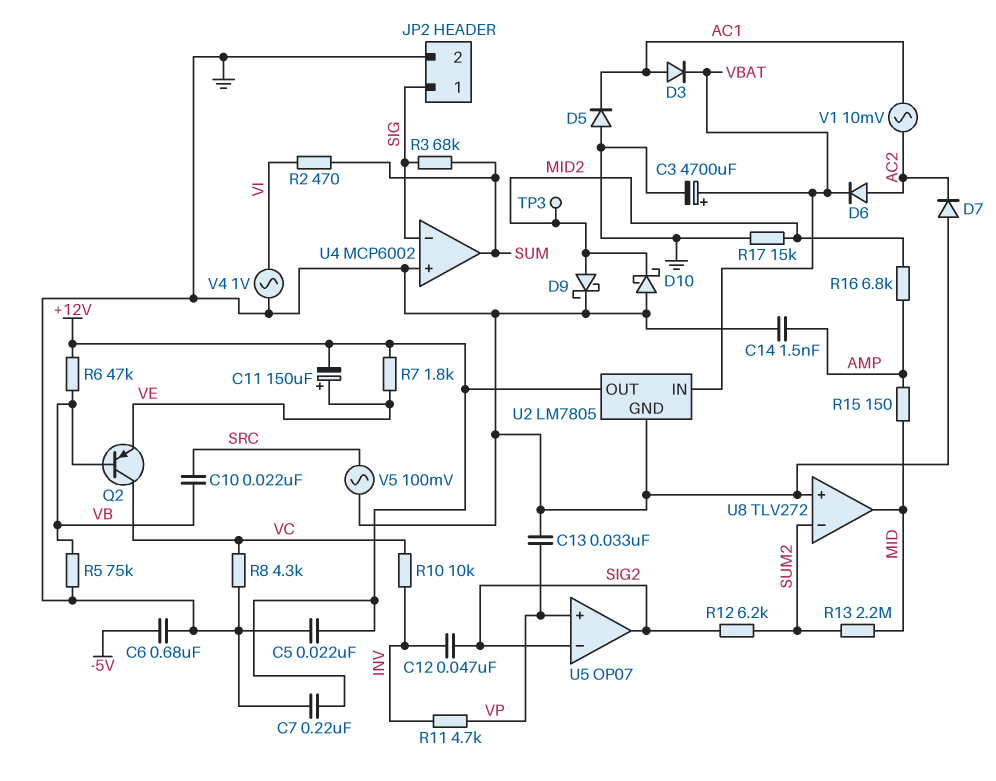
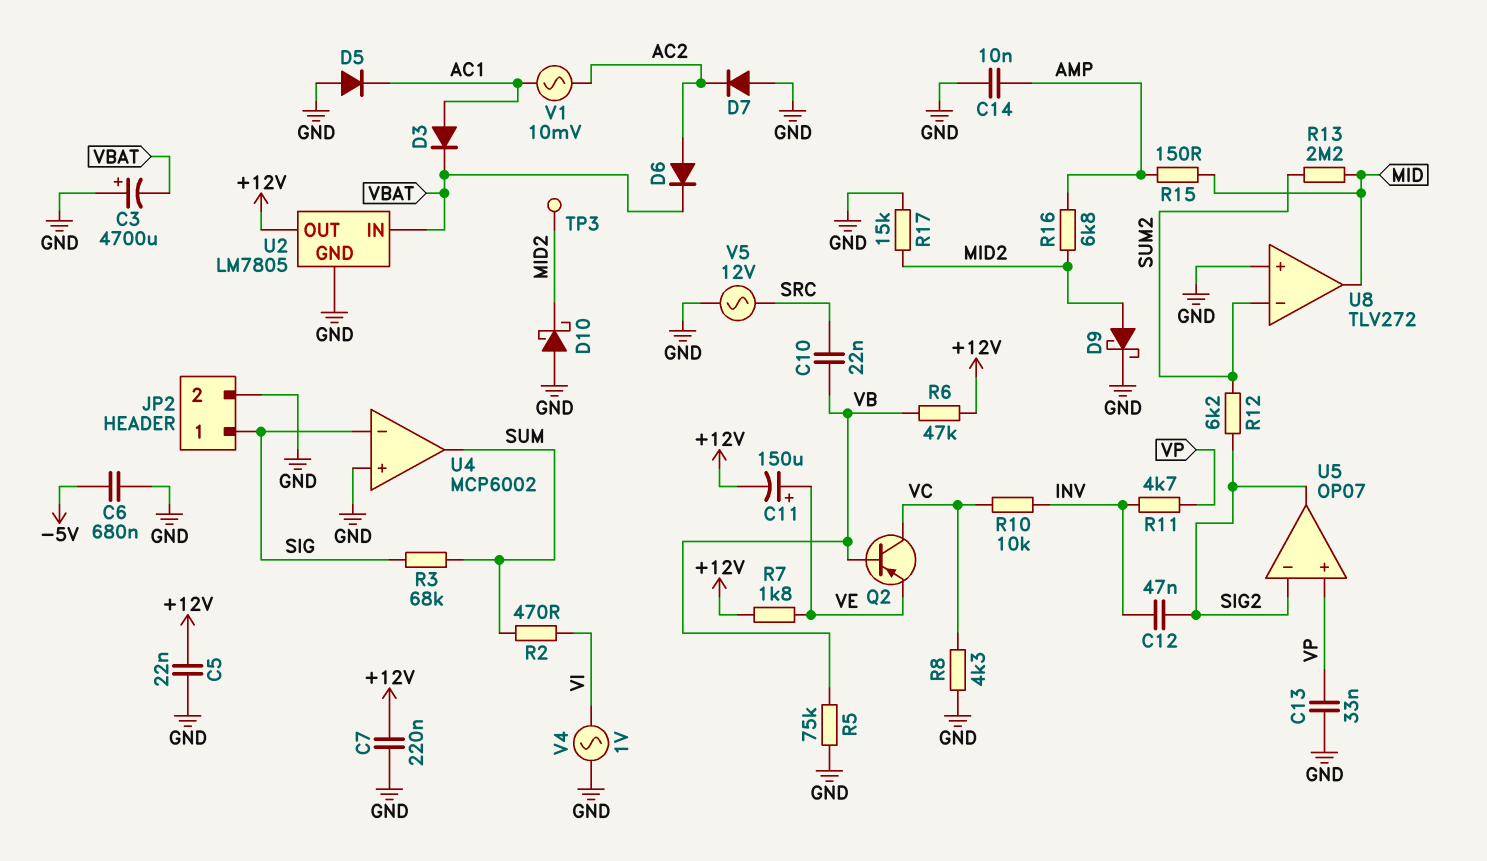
C3: 4700uF (plus VBAT, minus GND) -> 4700uF (plus GND, minus VBAT)
C14: 1.5nF (AMP, GND) -> 10nF (AMP, GND)
V5: AC 100mV (GND, SRC) -> AC 12V (GND, SRC)

